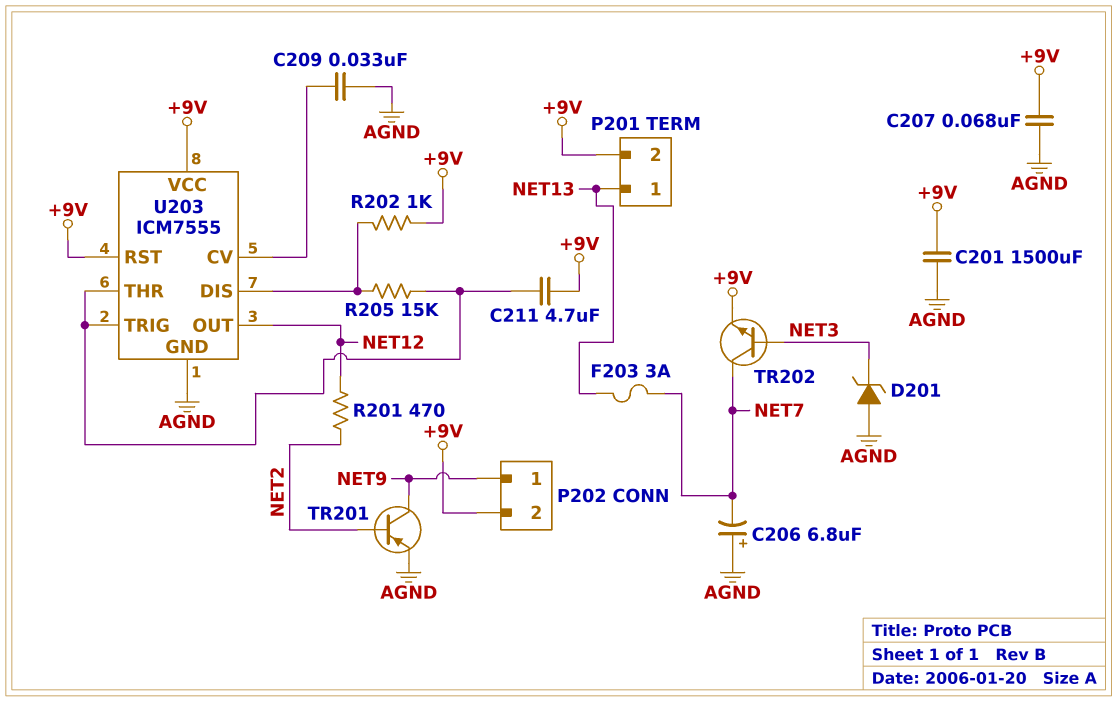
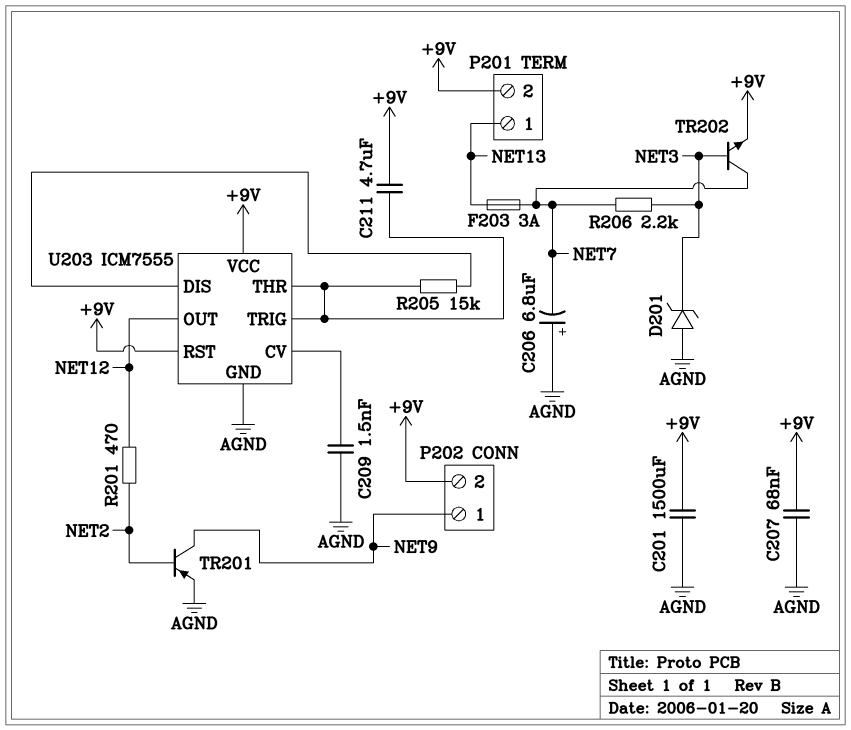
C209: 33nF (AGND, U203/CV) -> 1.5nF (AGND, U203/CV)
R202: 1k (+9V, U203/DIS) -> none
R206: none -> 2.2k (NET3, NET7)

